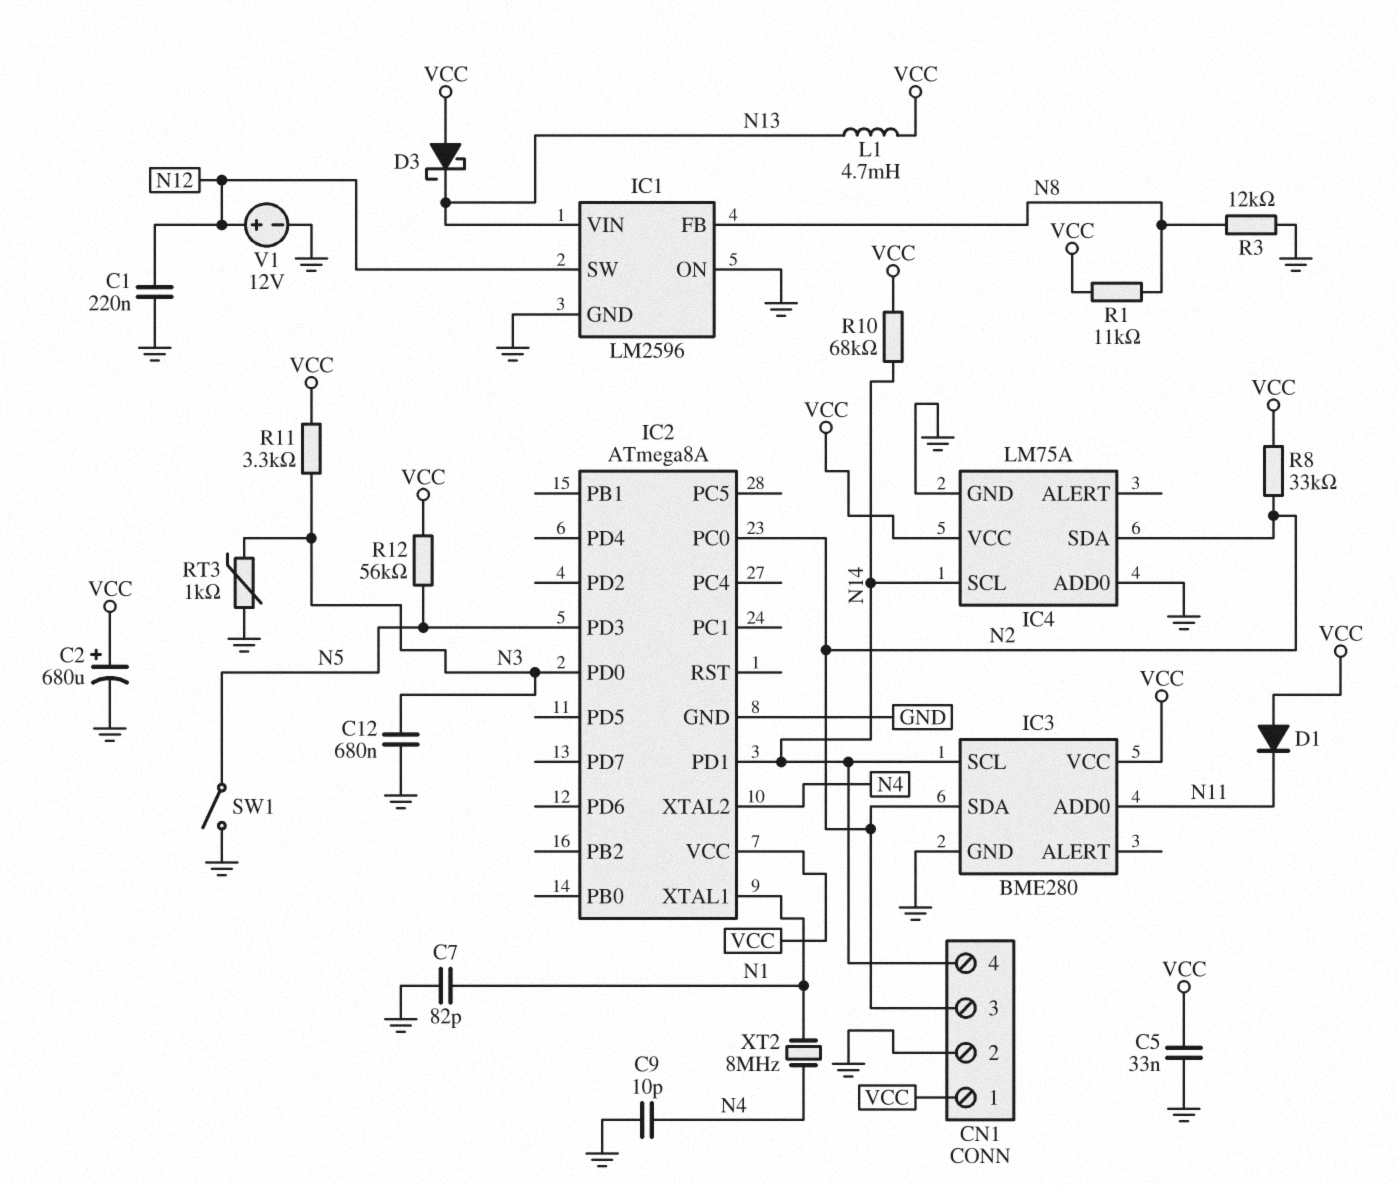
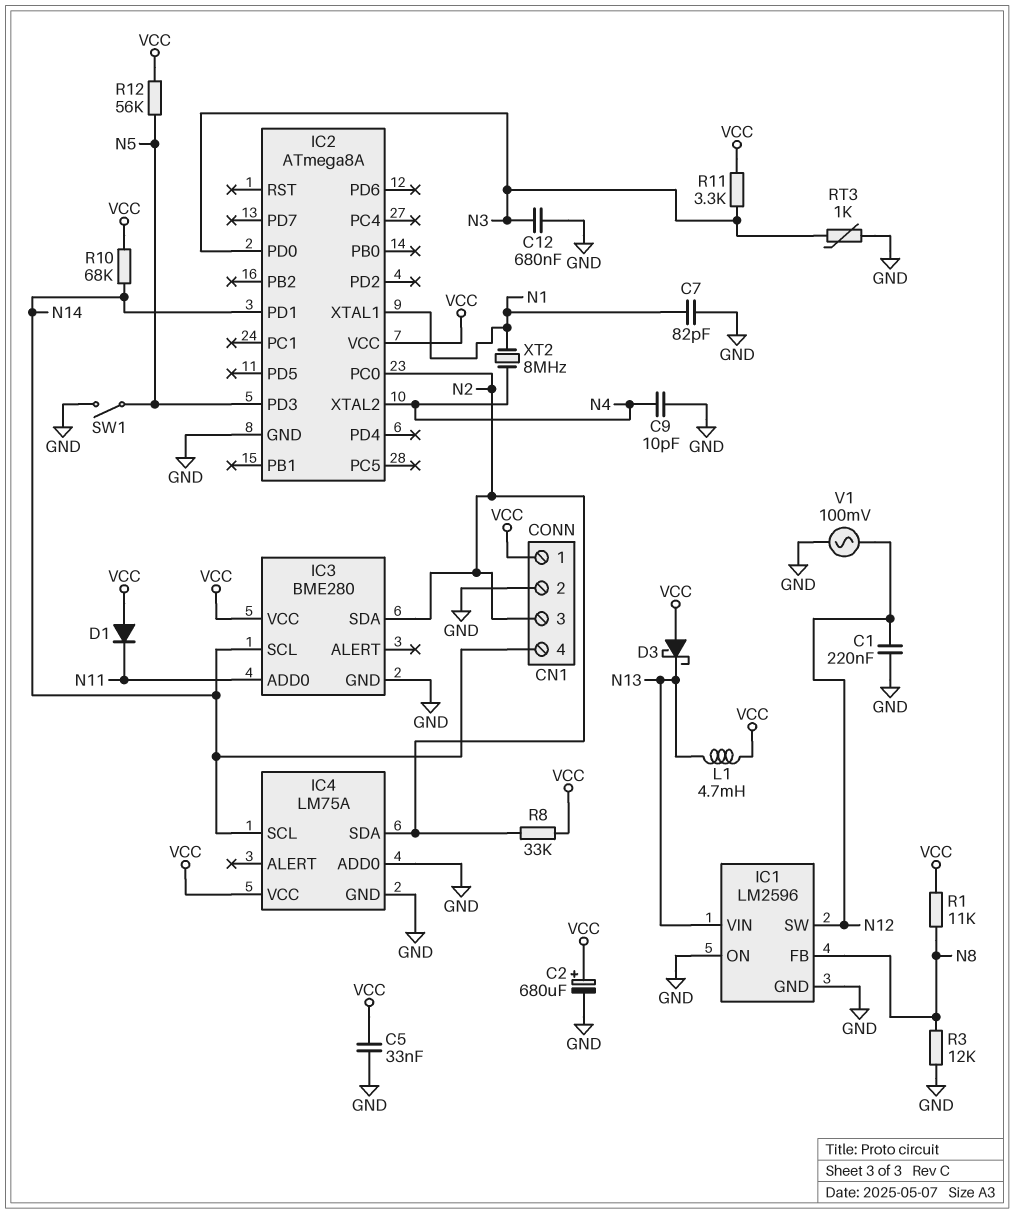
V1: 12V (plus N12, minus GND) -> AC 100mV (GND, N12)

